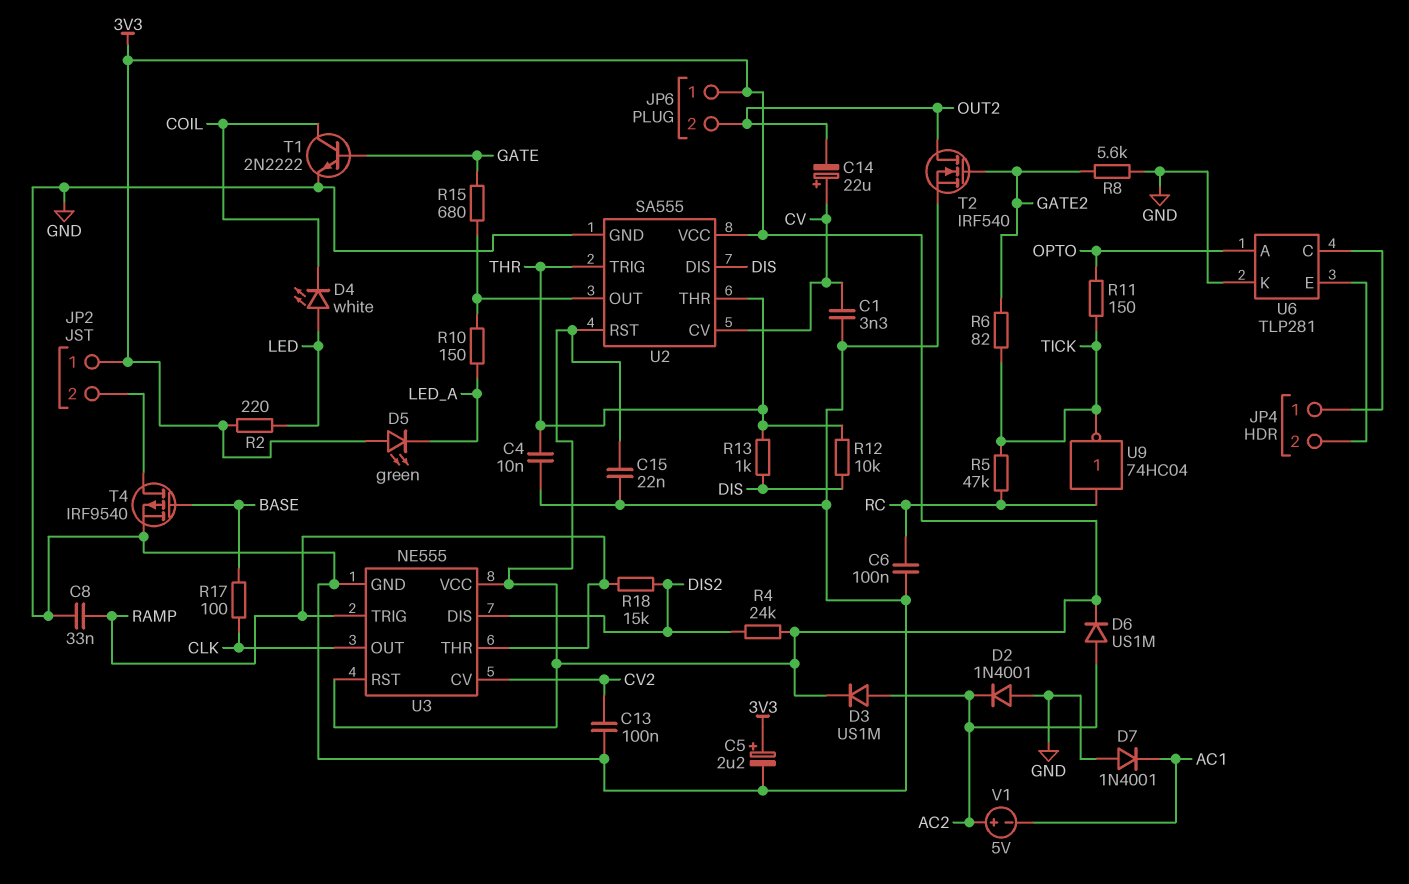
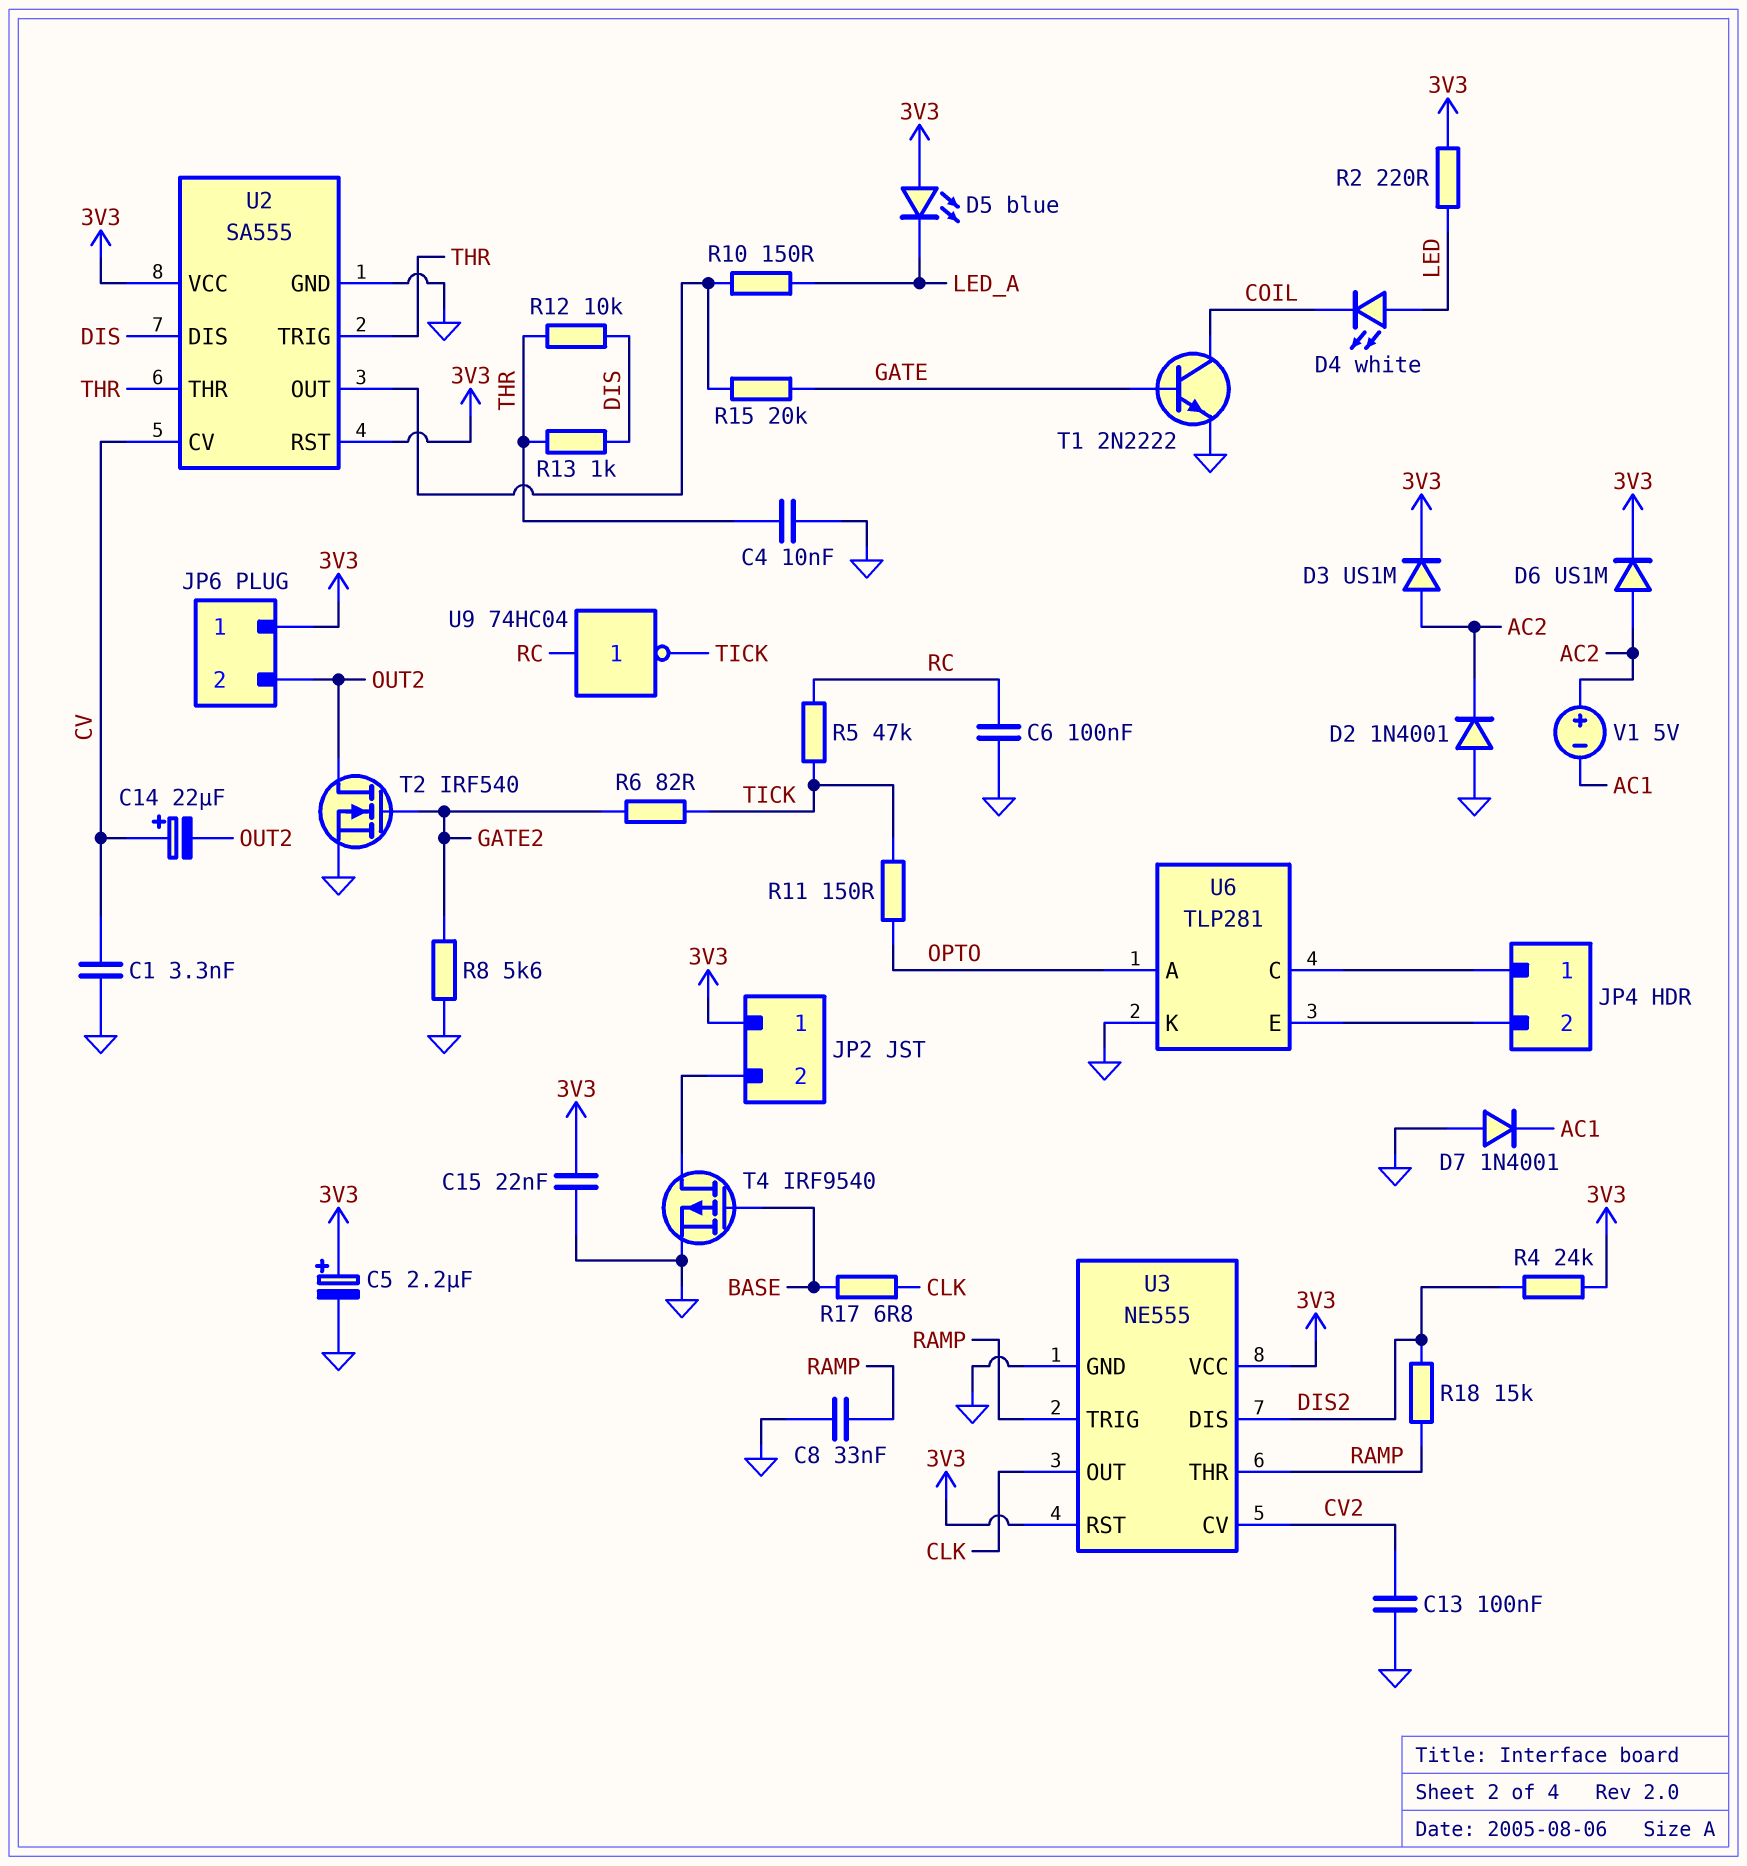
D5: LED green (A 3V3, K LED_A) -> LED blue (A 3V3, K LED_A)
R15: 680 (GATE, U2/OUT) -> 20k (GATE, U2/OUT)
R17: 100 (BASE, CLK) -> 6.8 (BASE, CLK)

